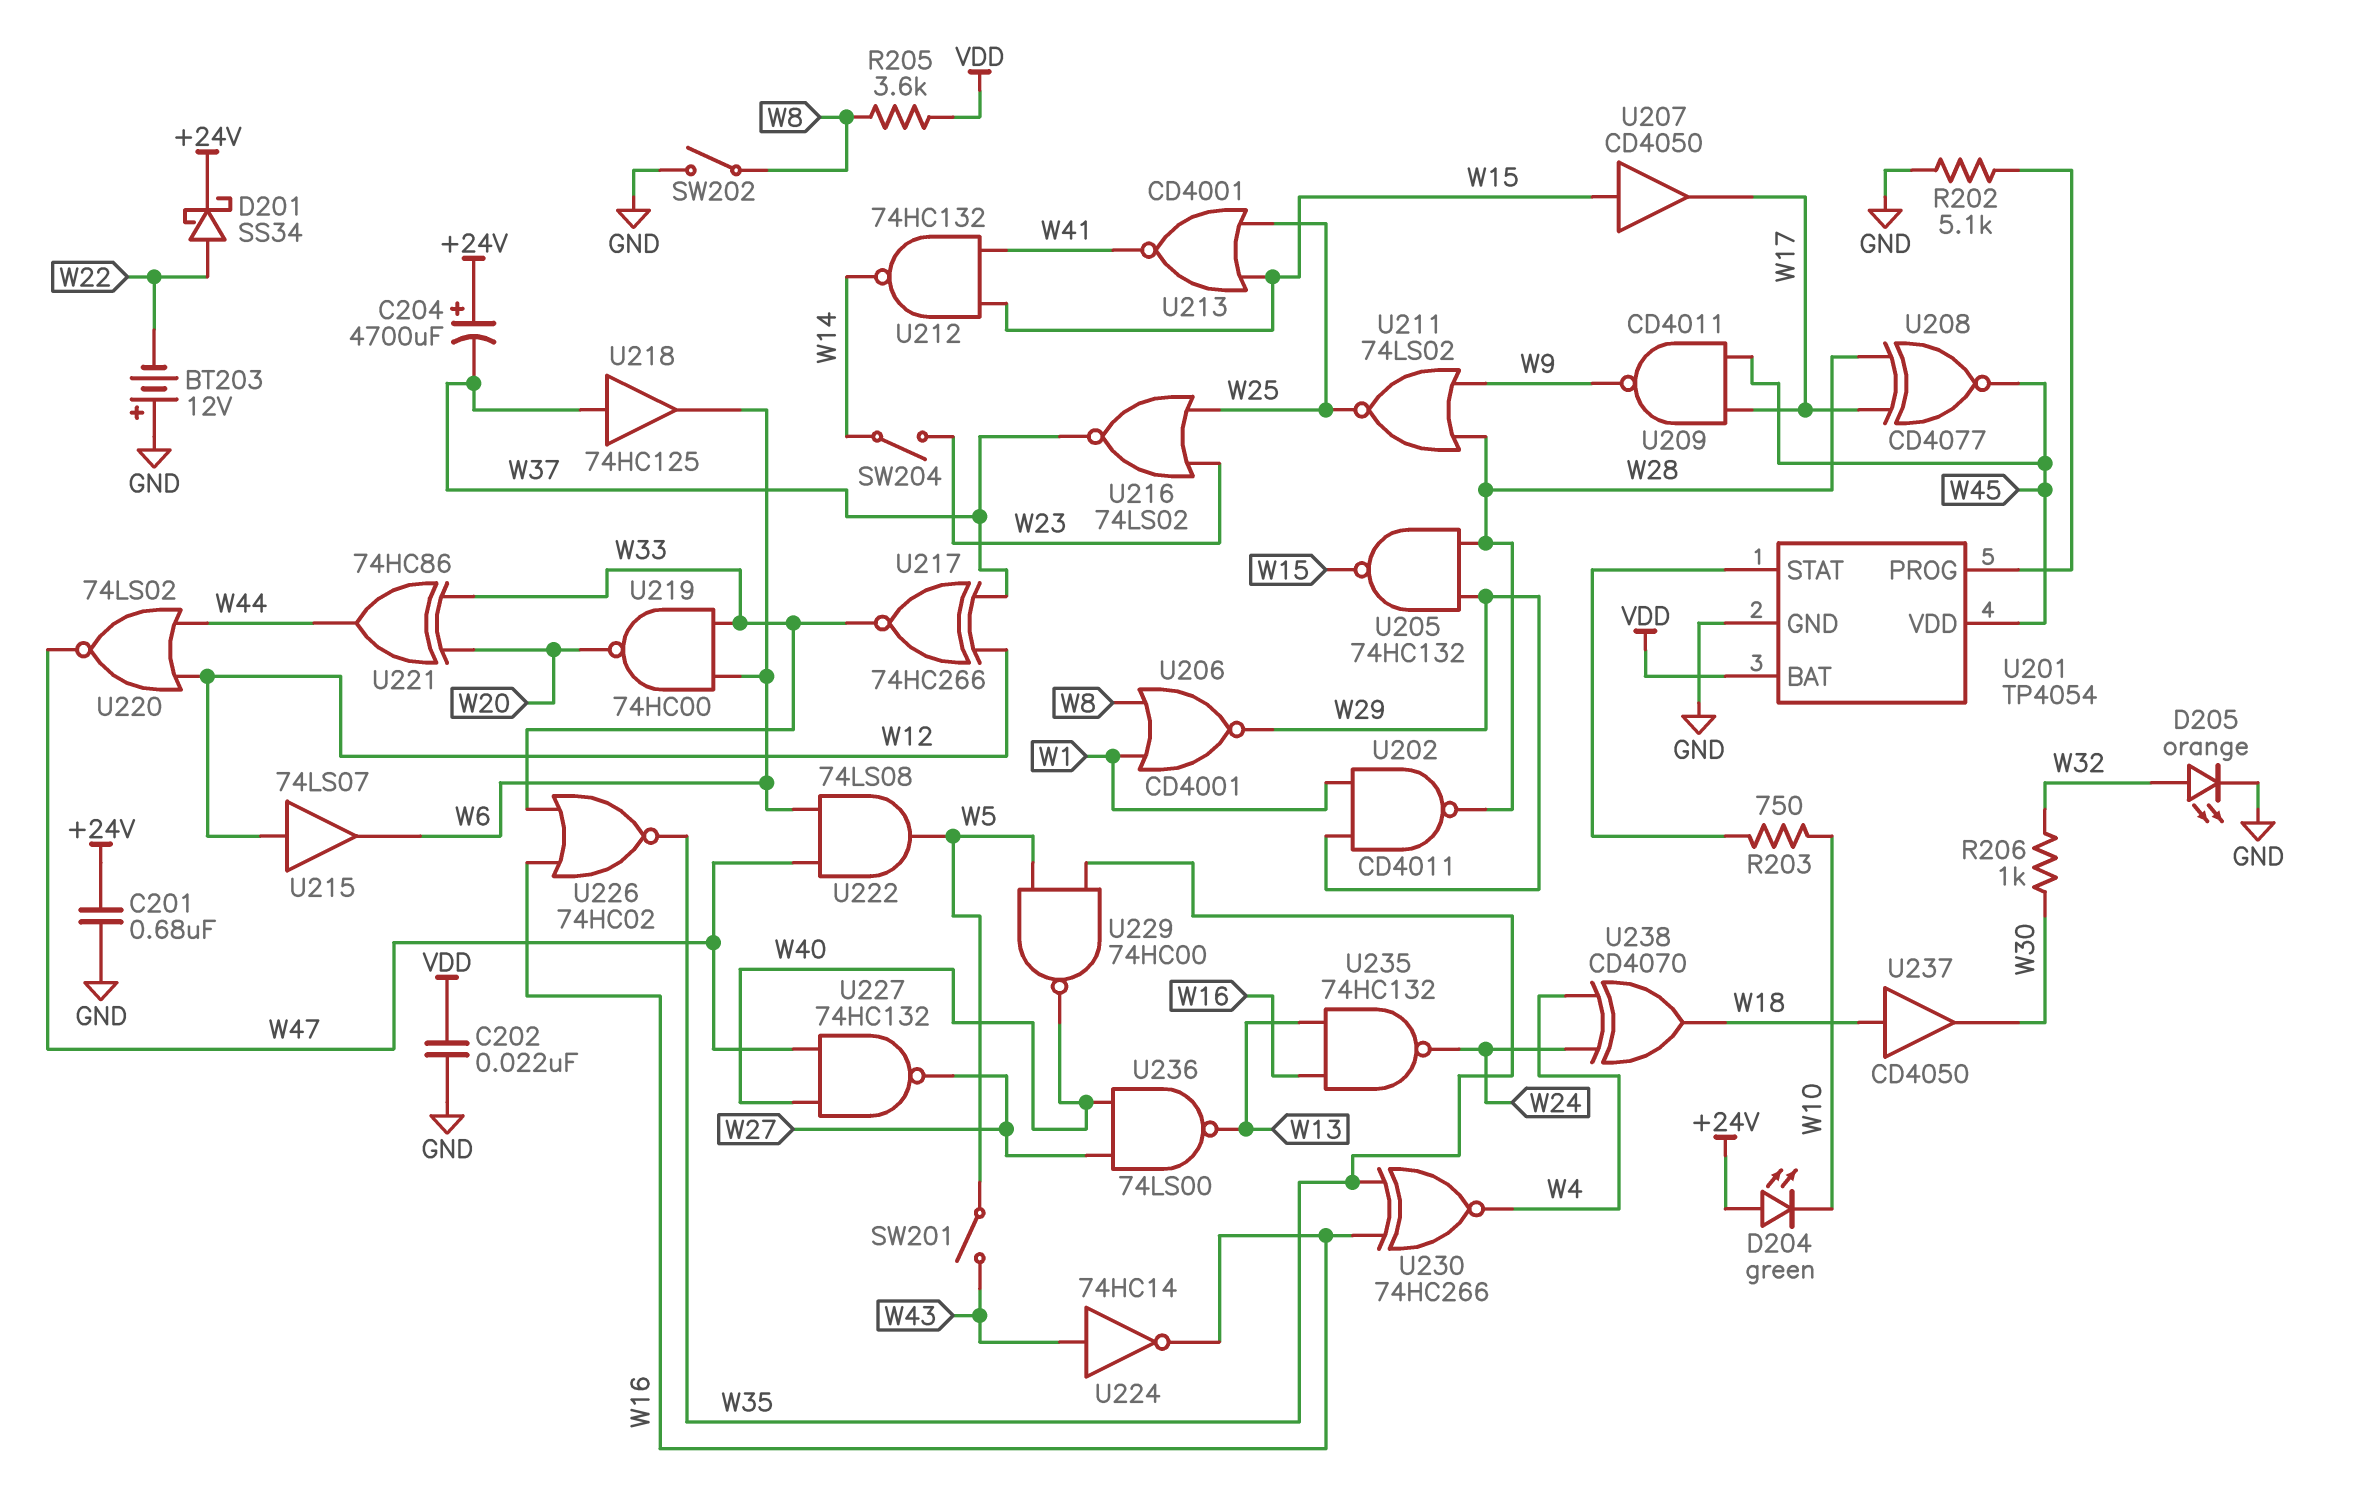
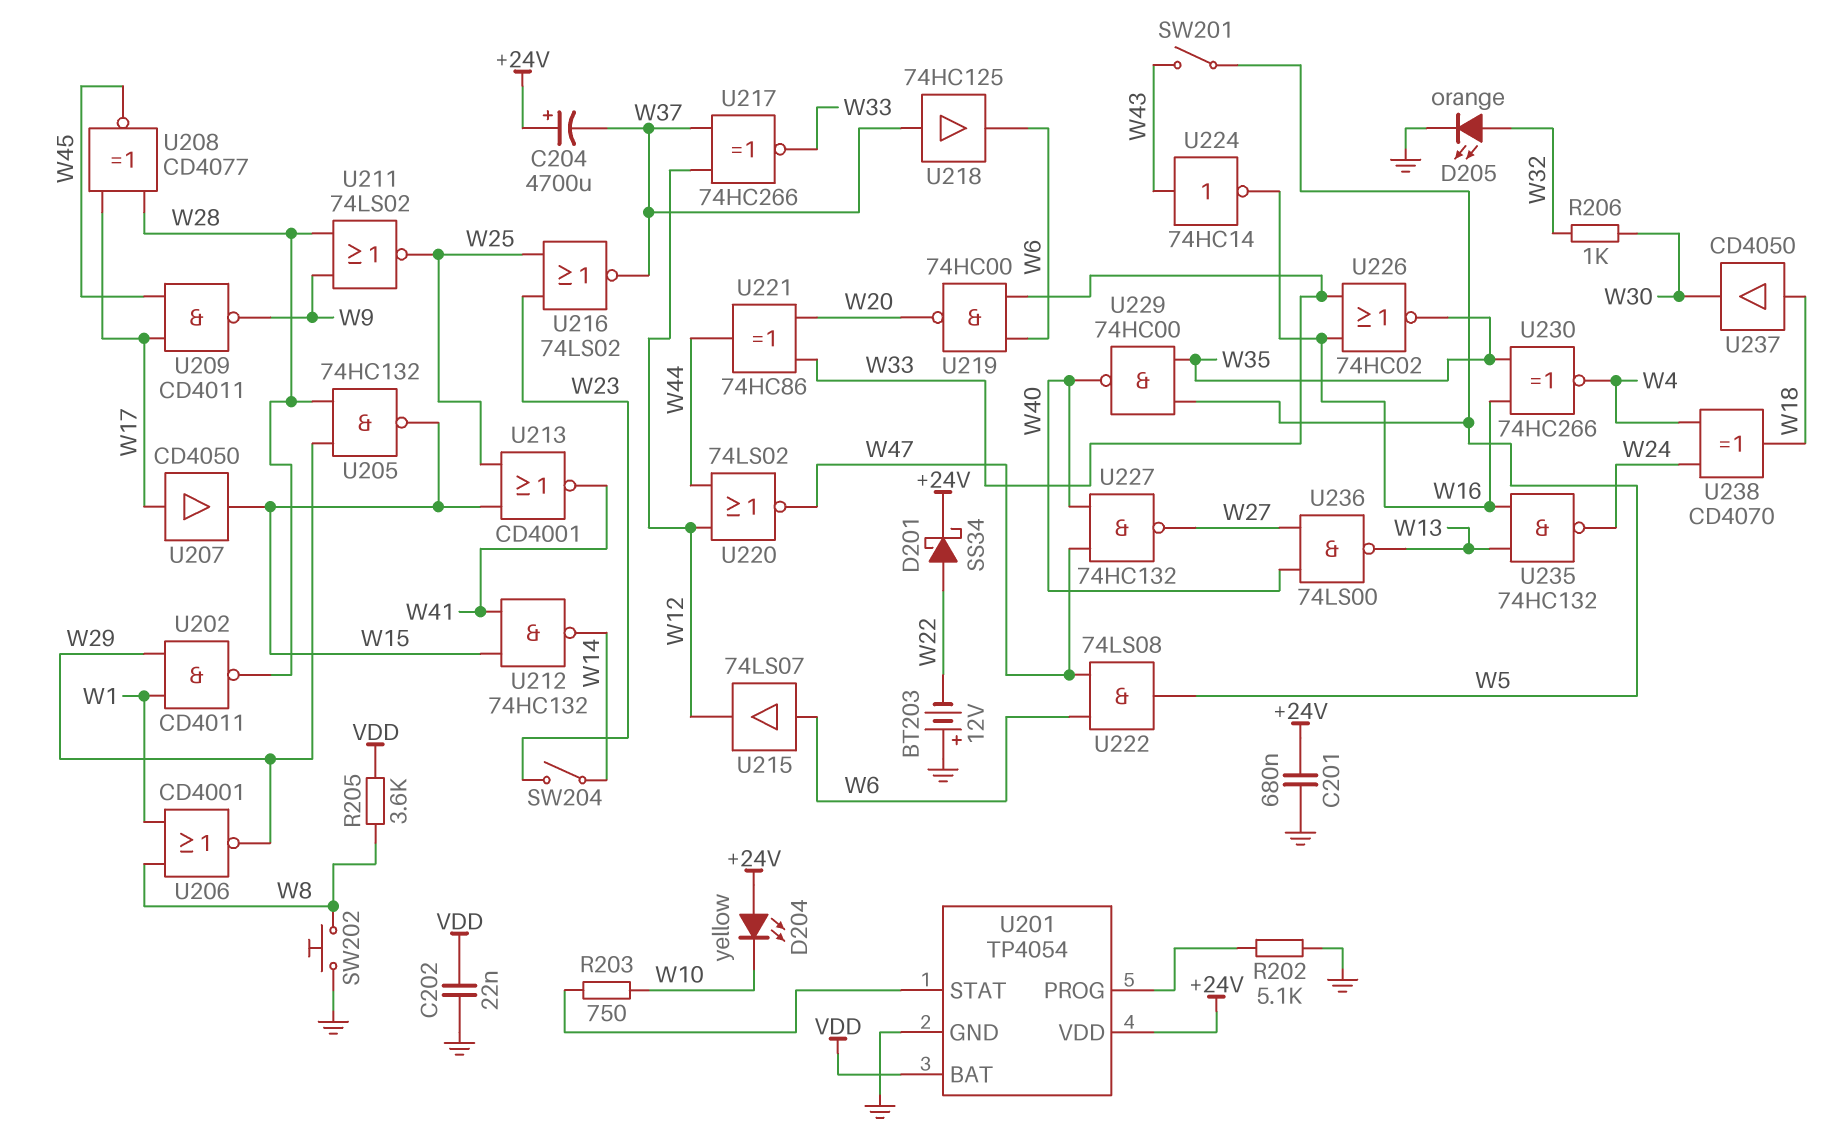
D204: LED green (A +24V, K W10) -> LED yellow (A +24V, K W10)
SW202: switch (GND, W8) -> button (GND, W8)
U201 pin VDD: W45 -> +24V
U207: buffer CD4050 (in W15, out W17) -> buffer CD4050 (in W17, out W15)
U215: buffer 74LS07 (in W12, out W6) -> buffer 74LS07 (in W6, out W12)

